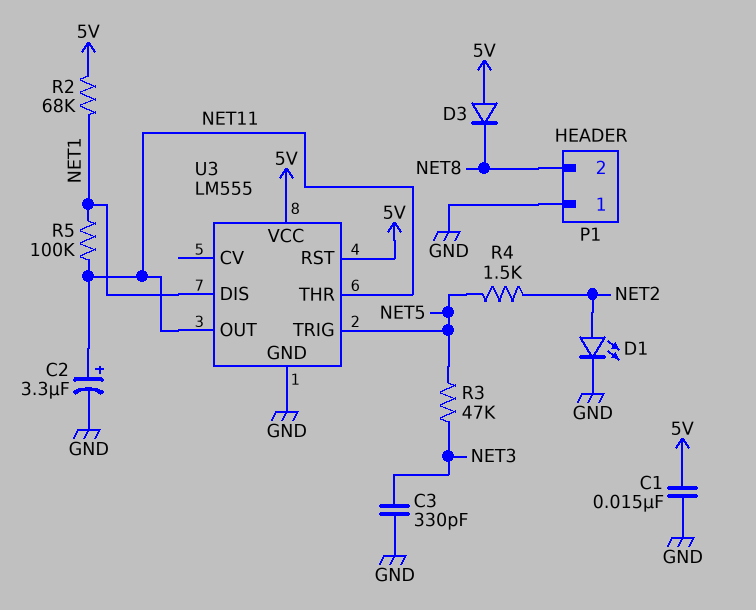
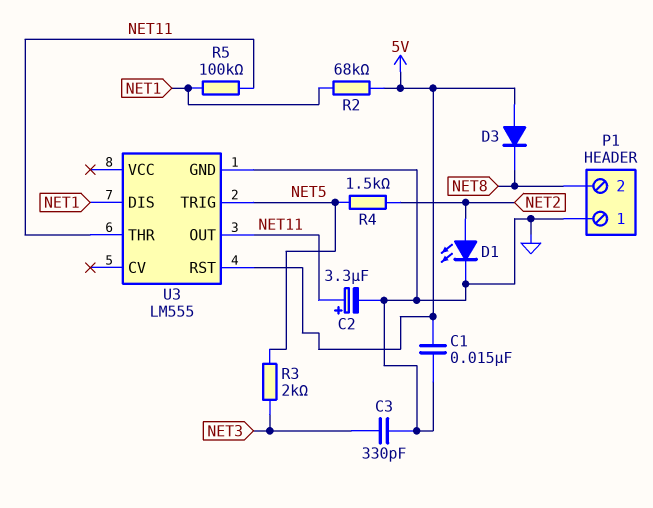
R3: 47k (NET3, NET5) -> 2k (NET3, NET5)
U3 pin VCC: 5V -> none

